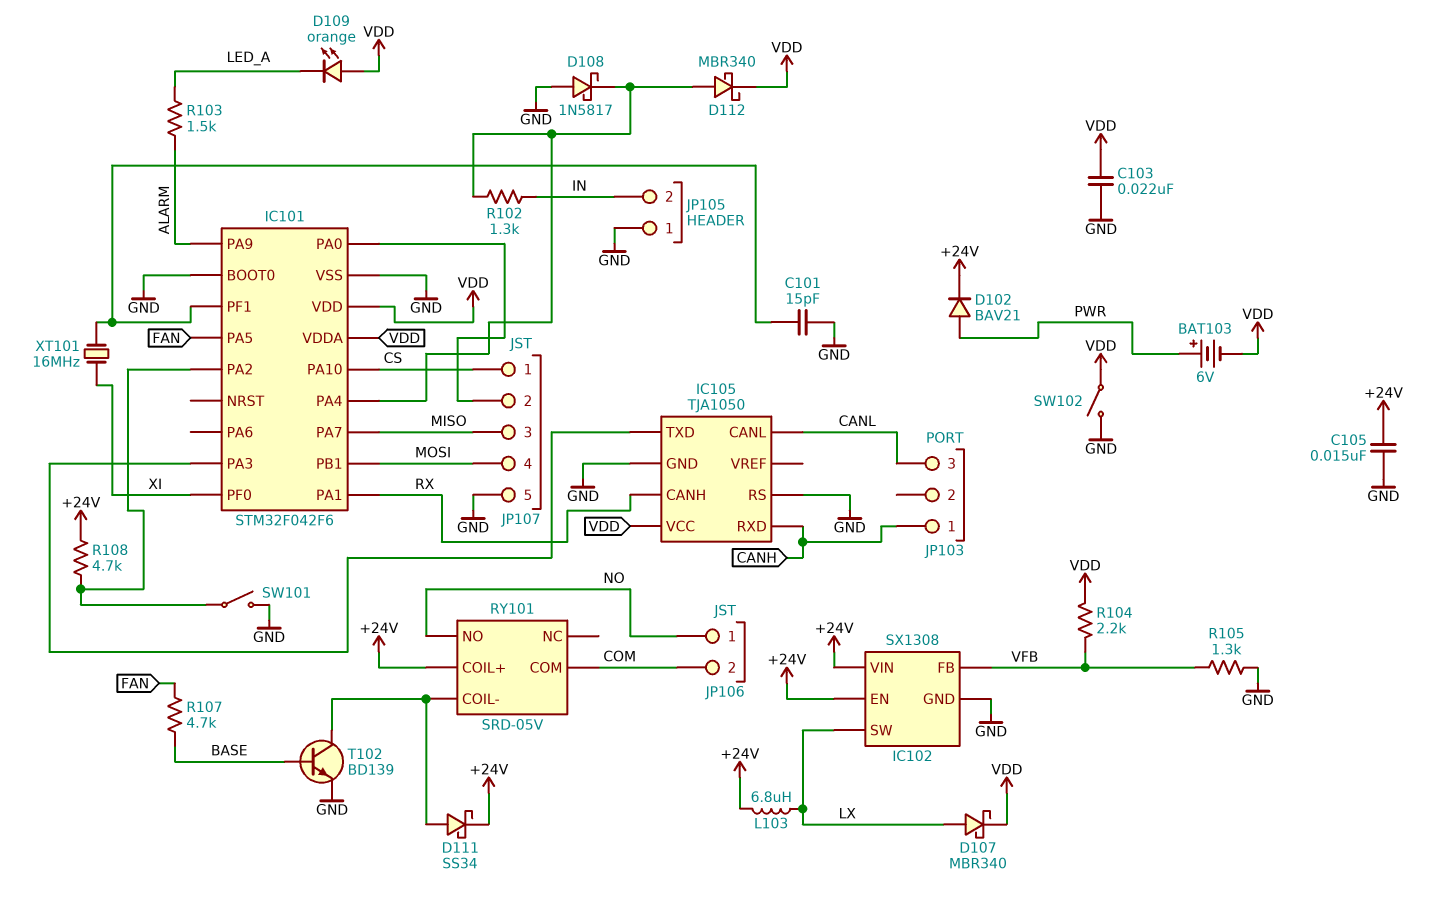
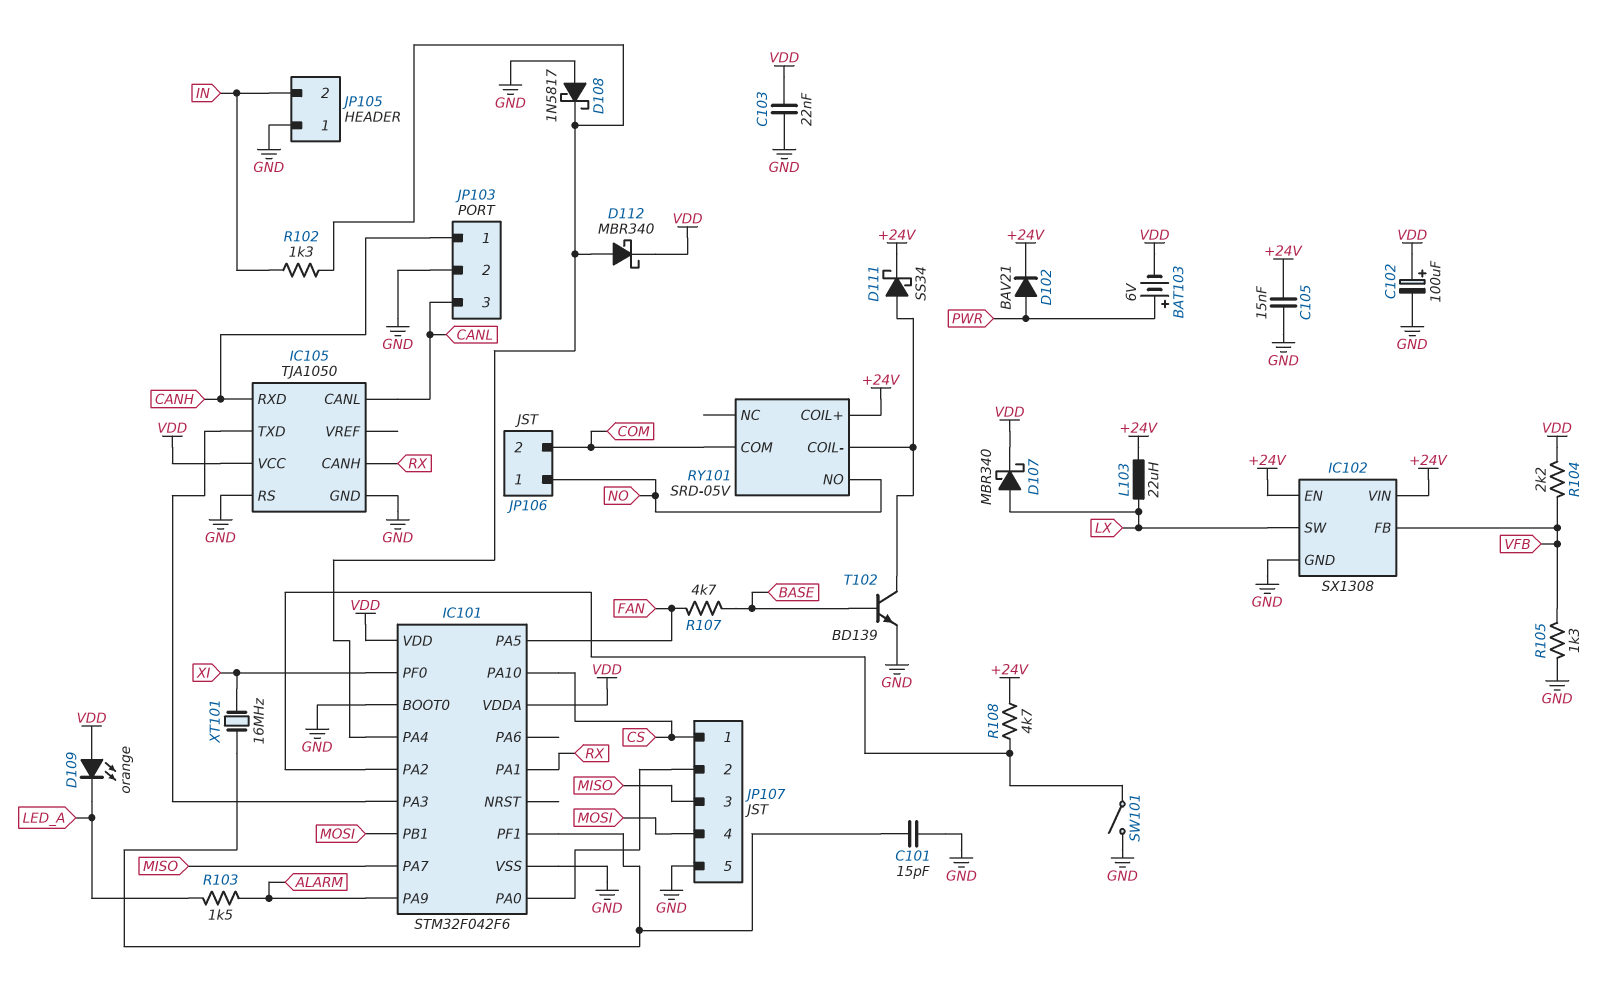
C102: none -> 100uF (plus VDD, minus GND)
JP103 pin 2: none -> GND
L103: 6.8uH (+24V, LX) -> 22uH (+24V, LX)
SW102: switch (GND, VDD) -> none

